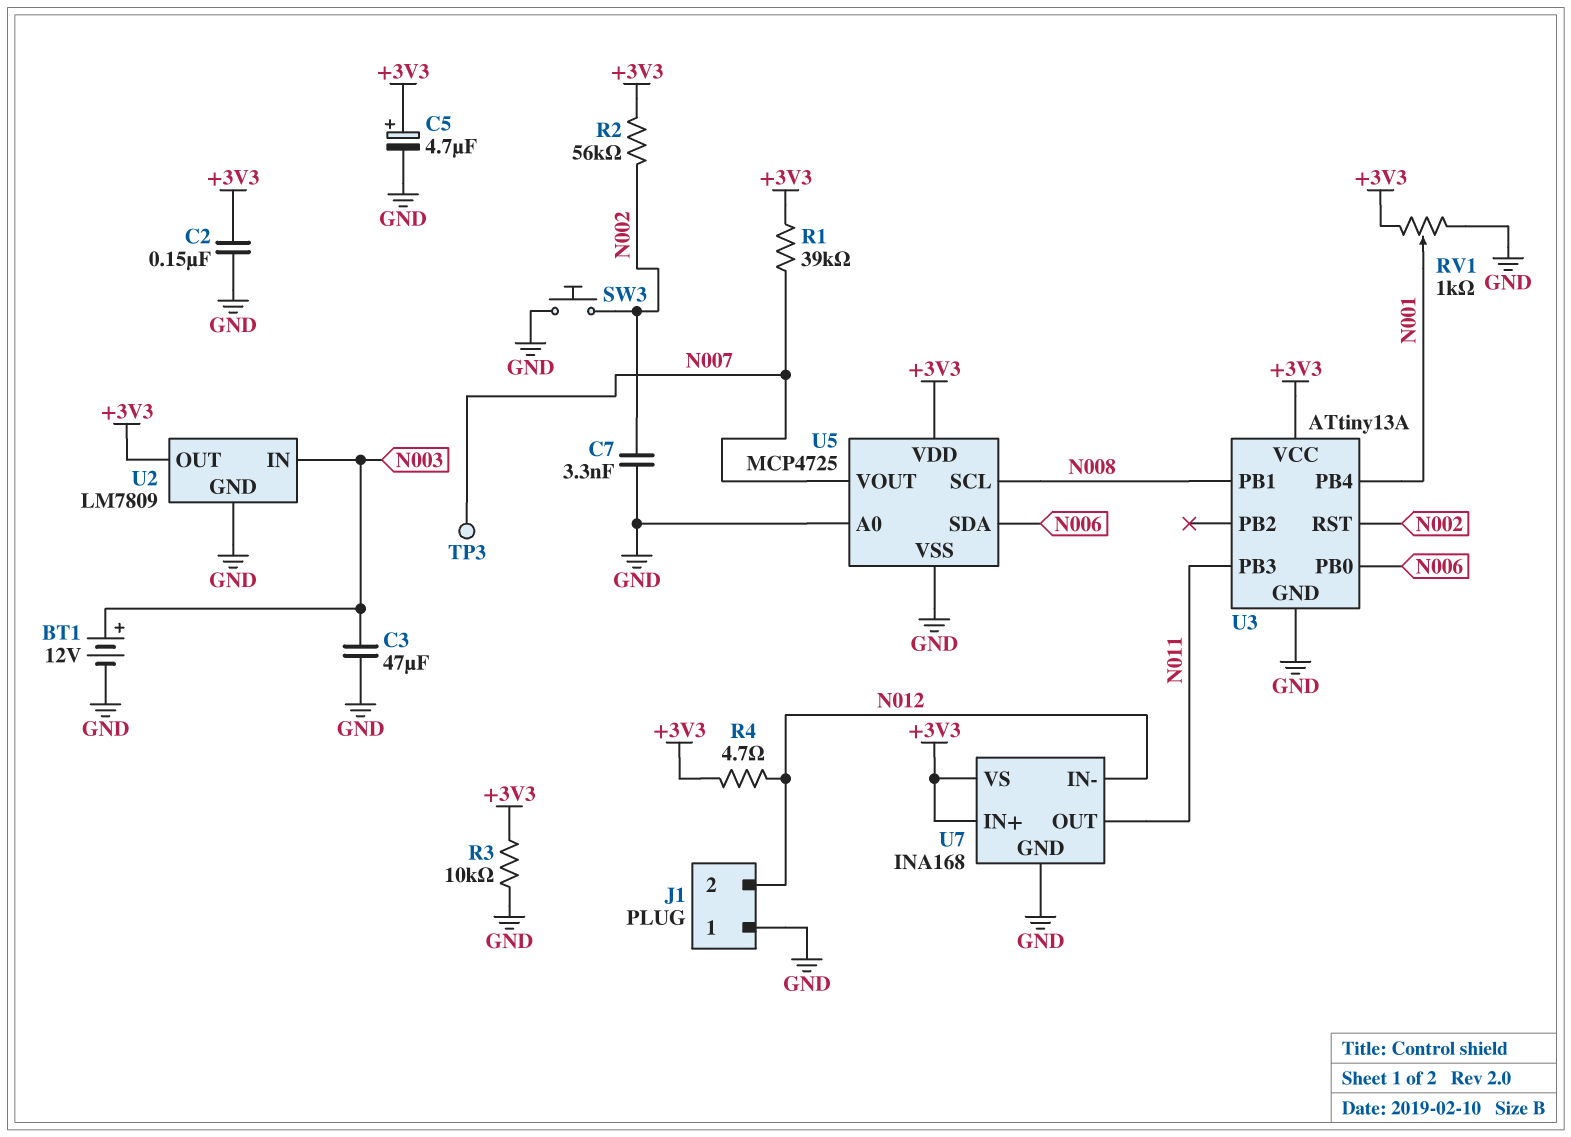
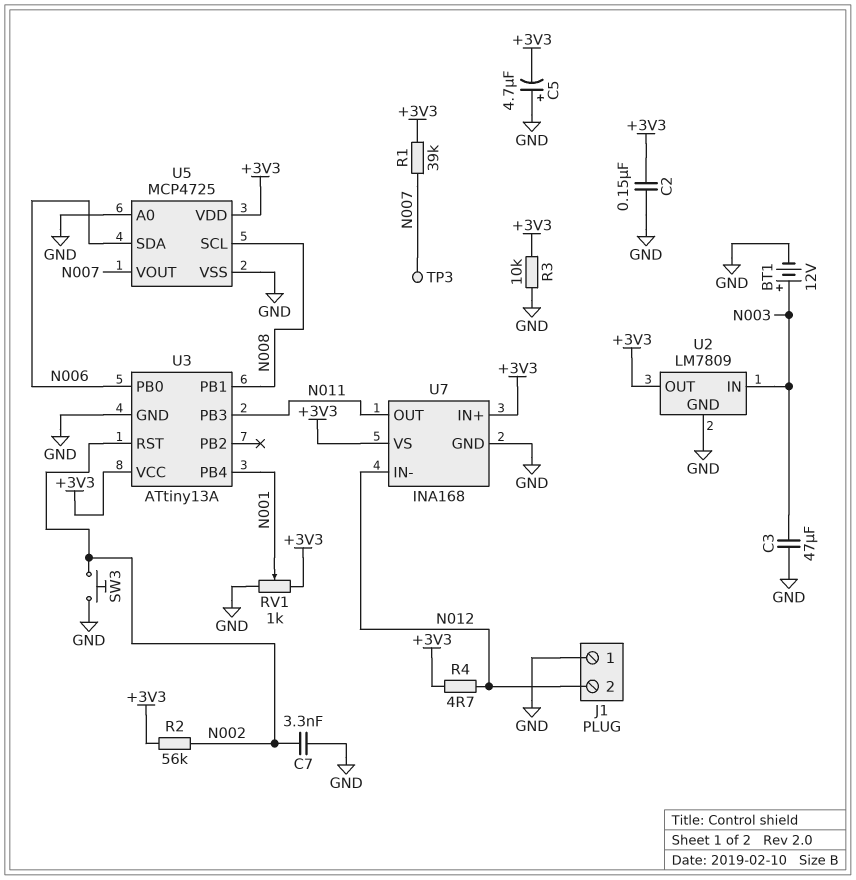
C5: 4.7uF (plus +3V3, minus GND) -> 4.7uF (plus GND, minus +3V3)

